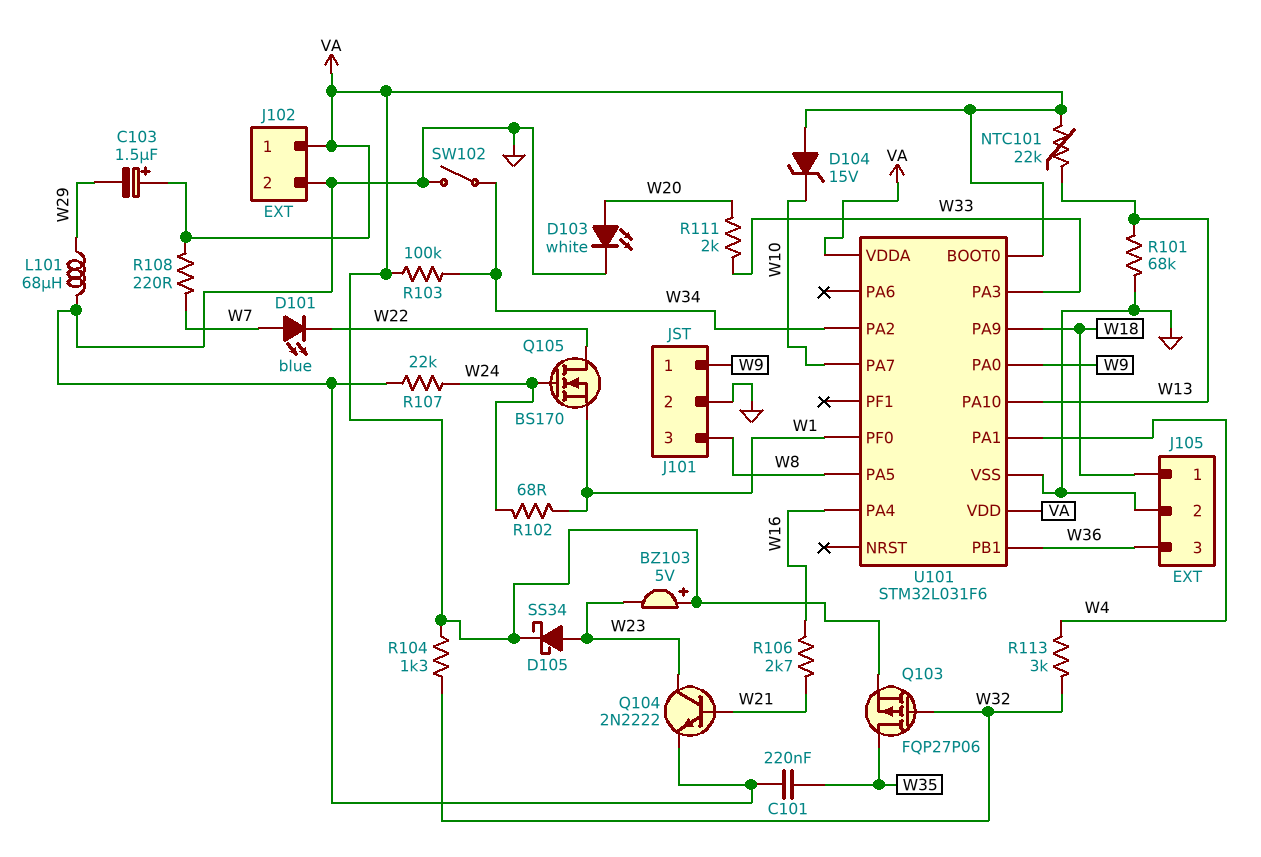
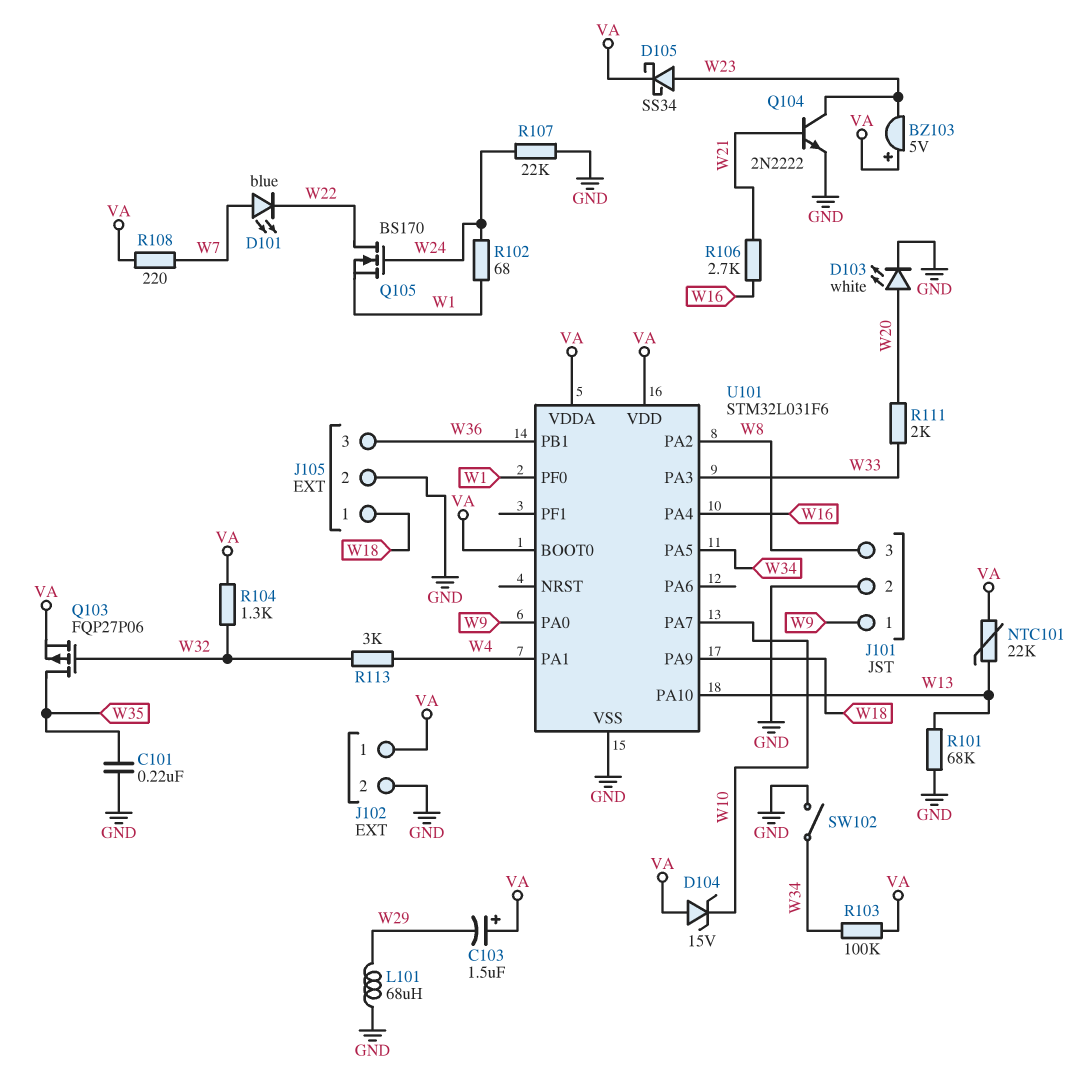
U101 pin PA2: W34 -> W8
U101 pin PA5: W8 -> W34

